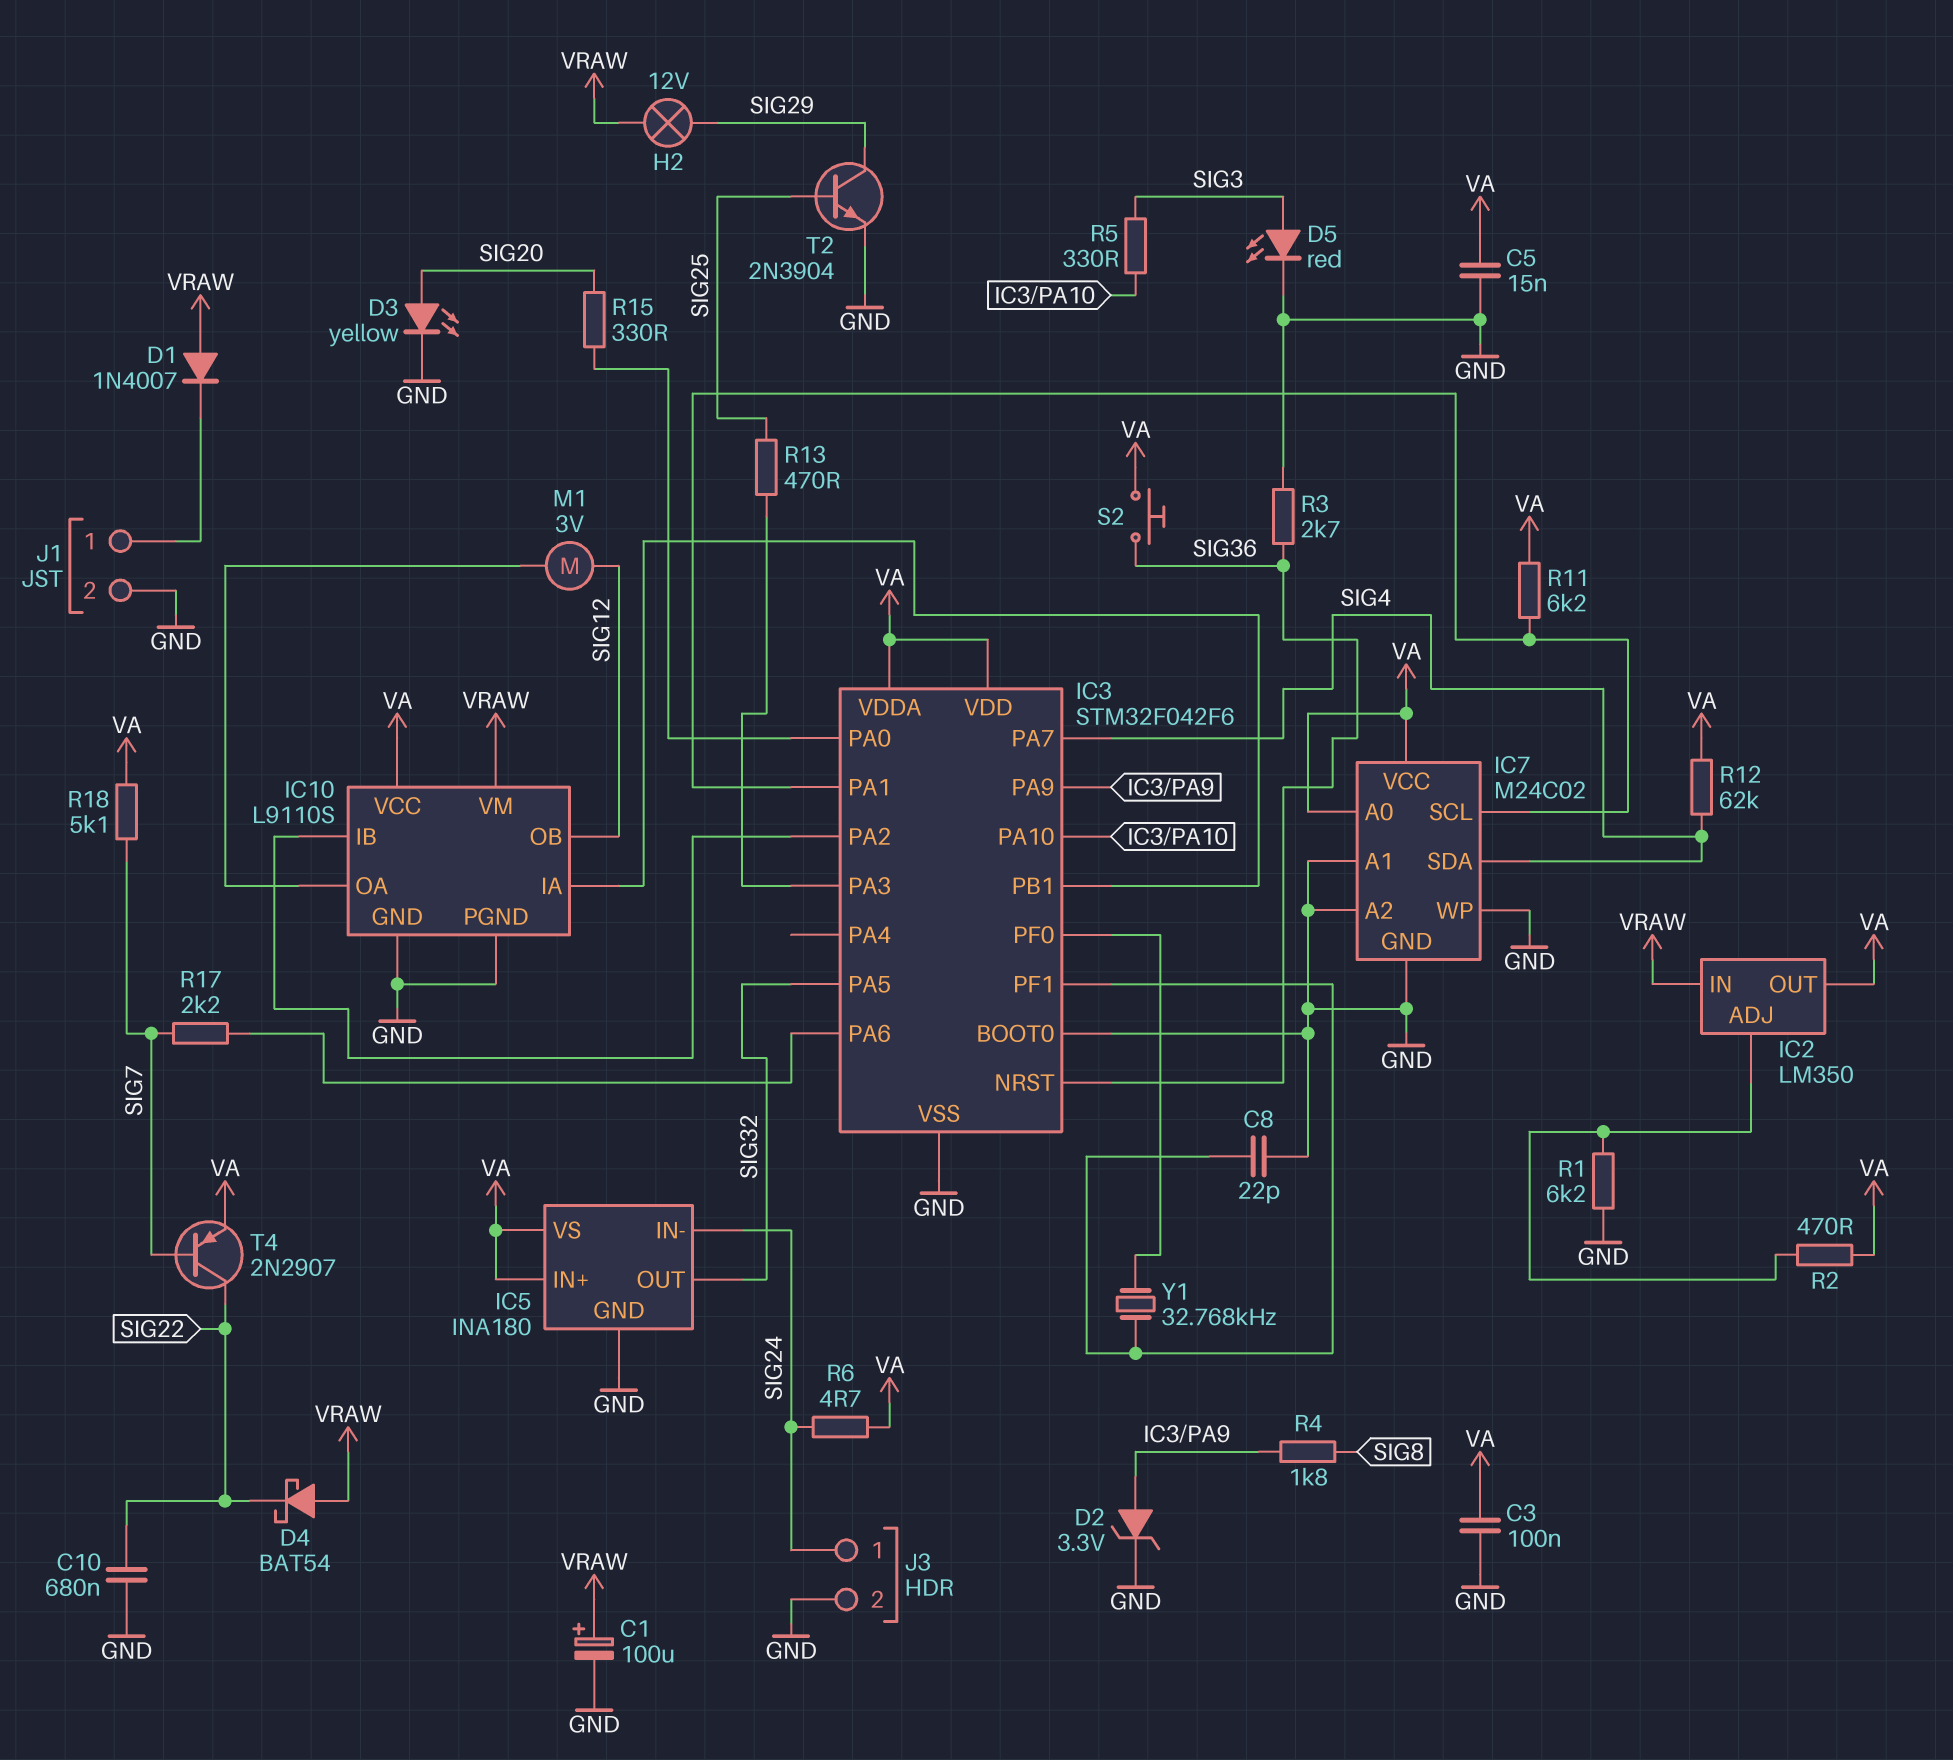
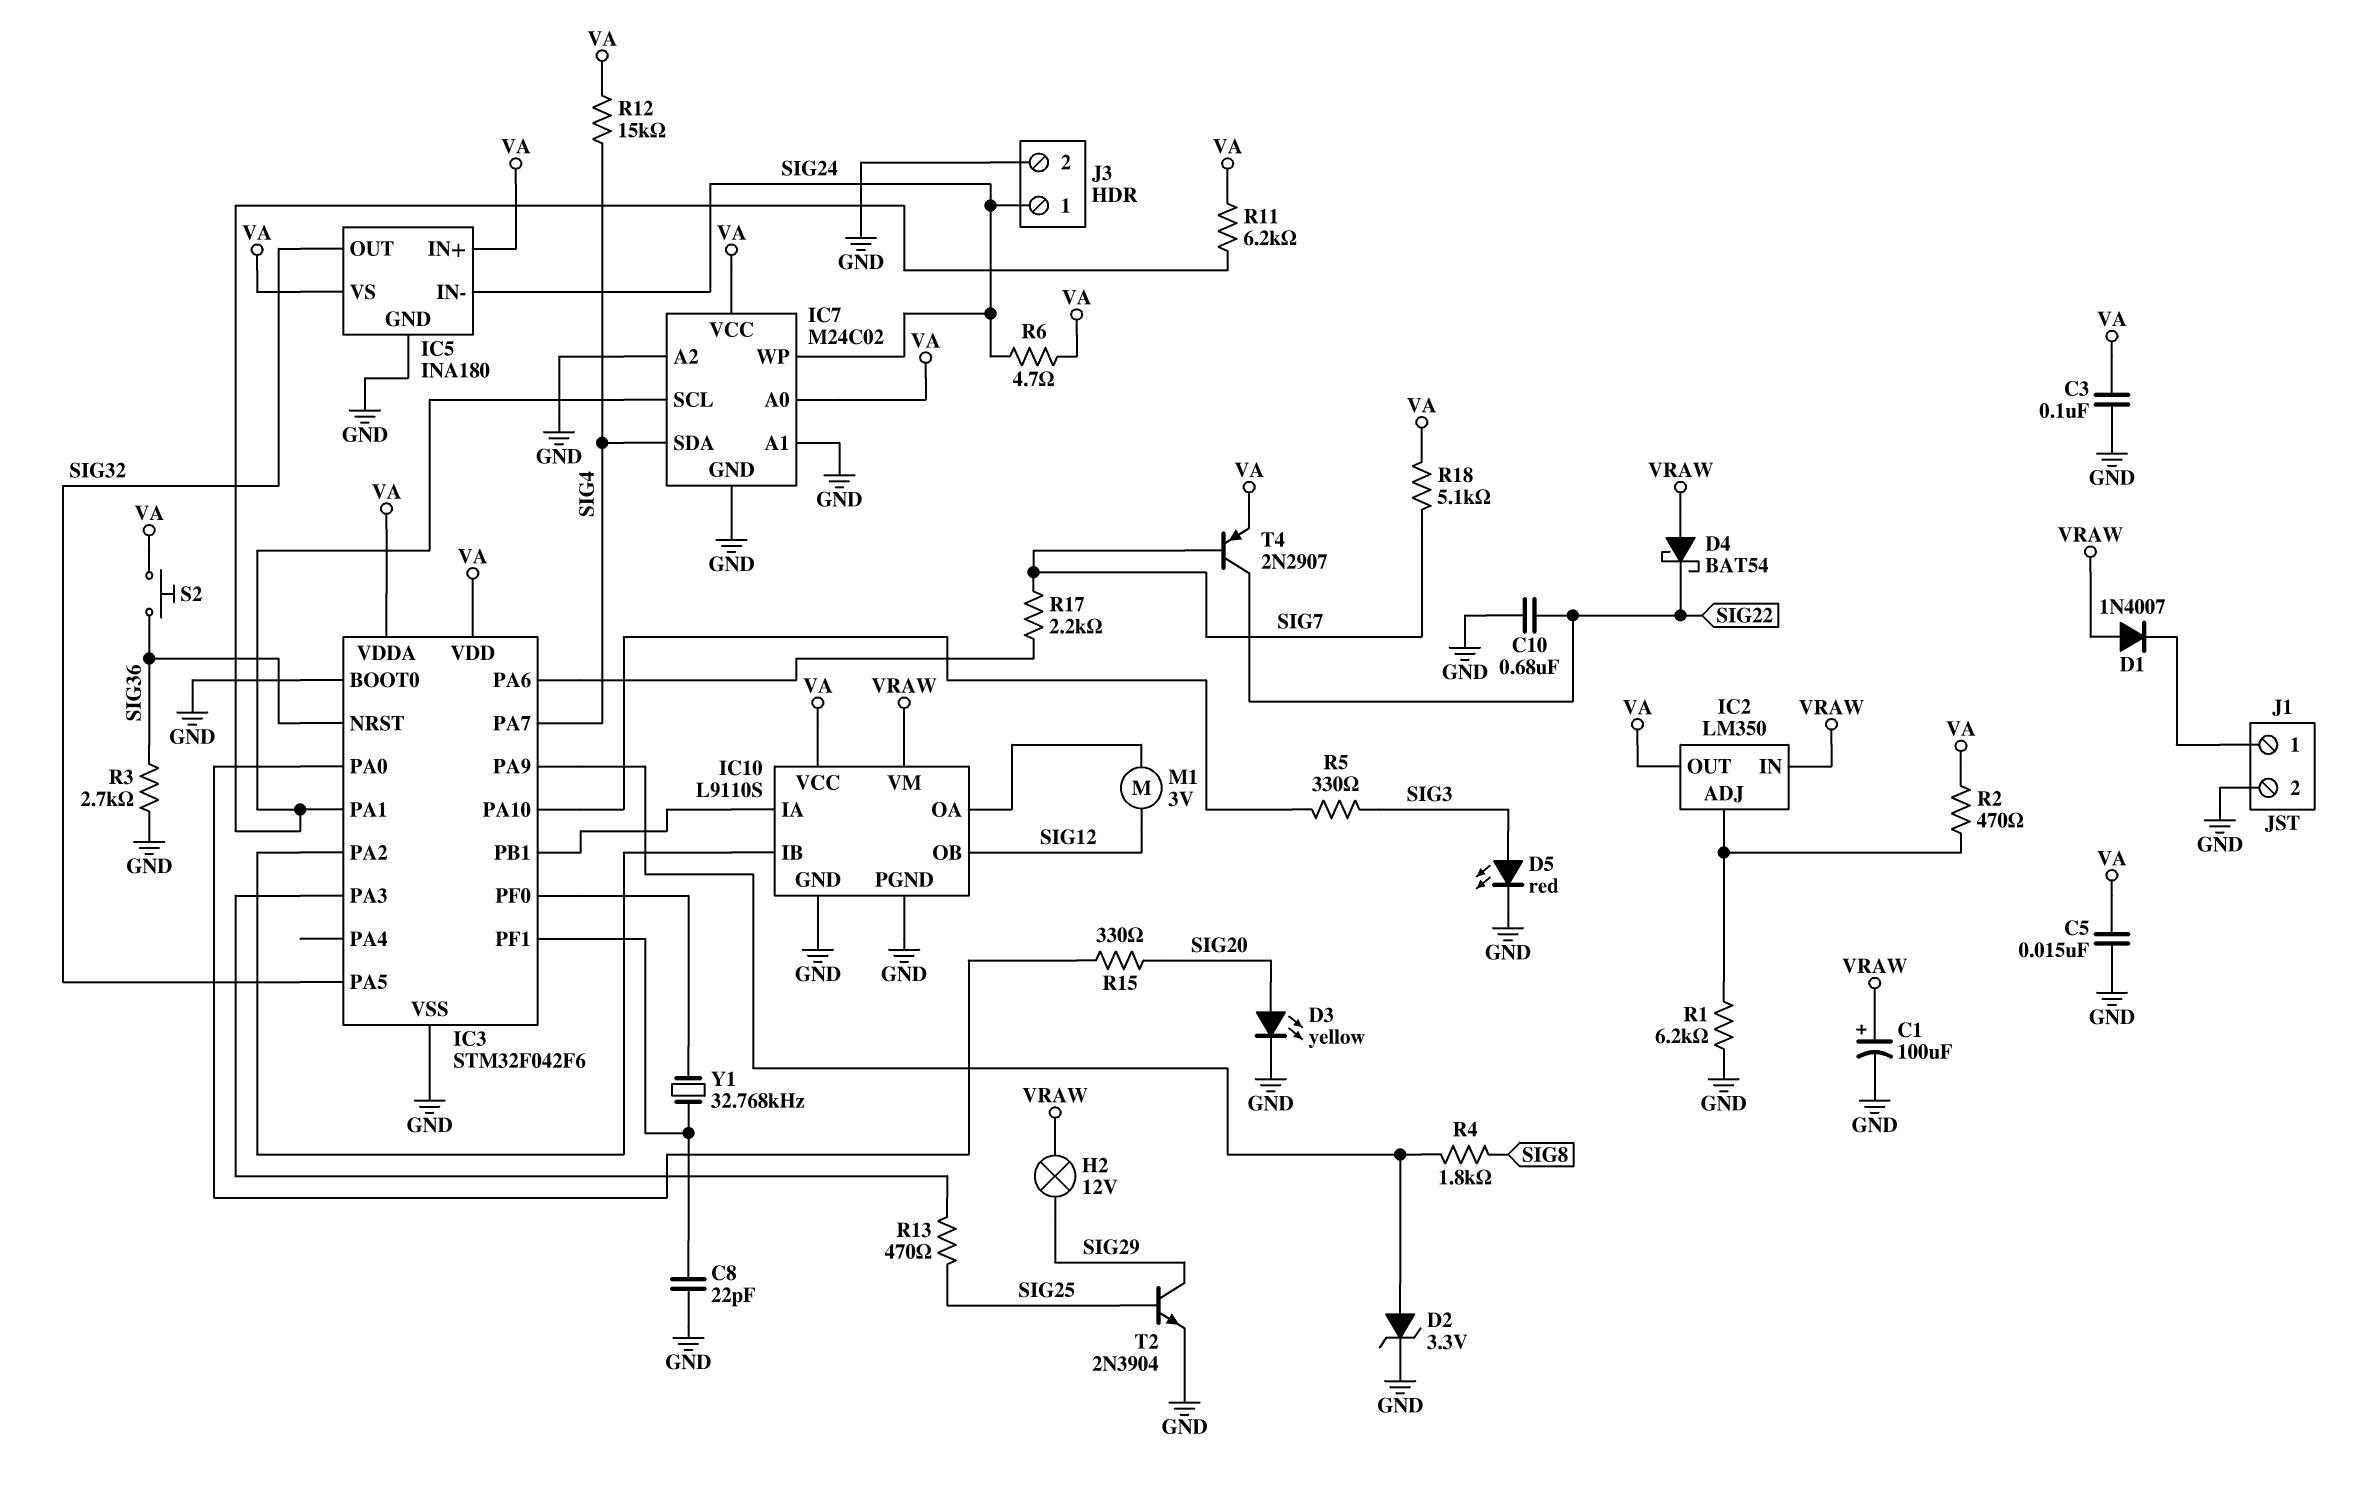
IC7 pin WP: GND -> SIG24
R12: 62k (SIG4, VA) -> 15k (SIG4, VA)

